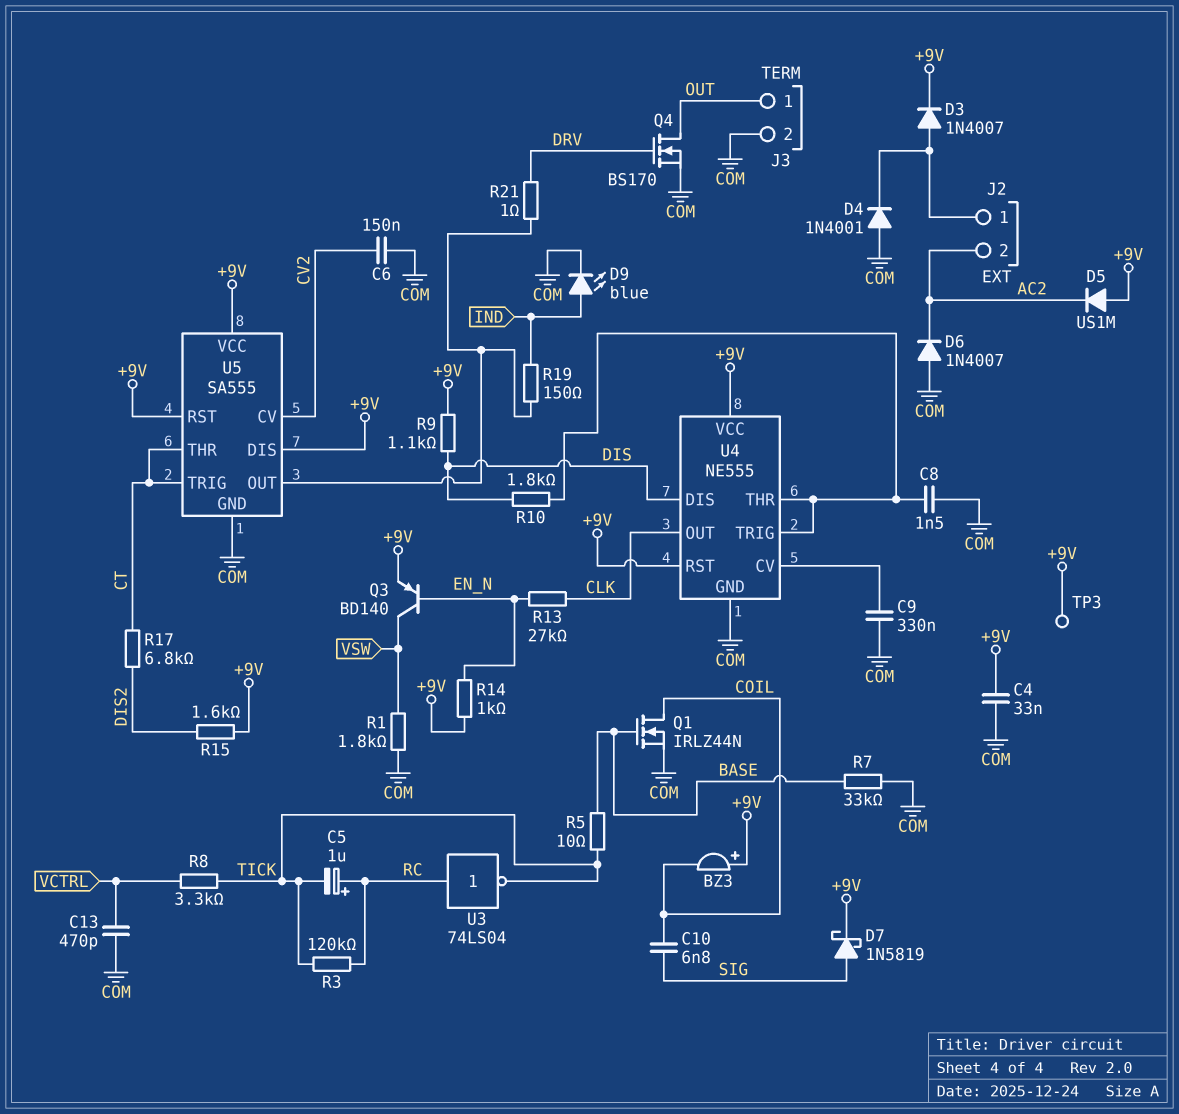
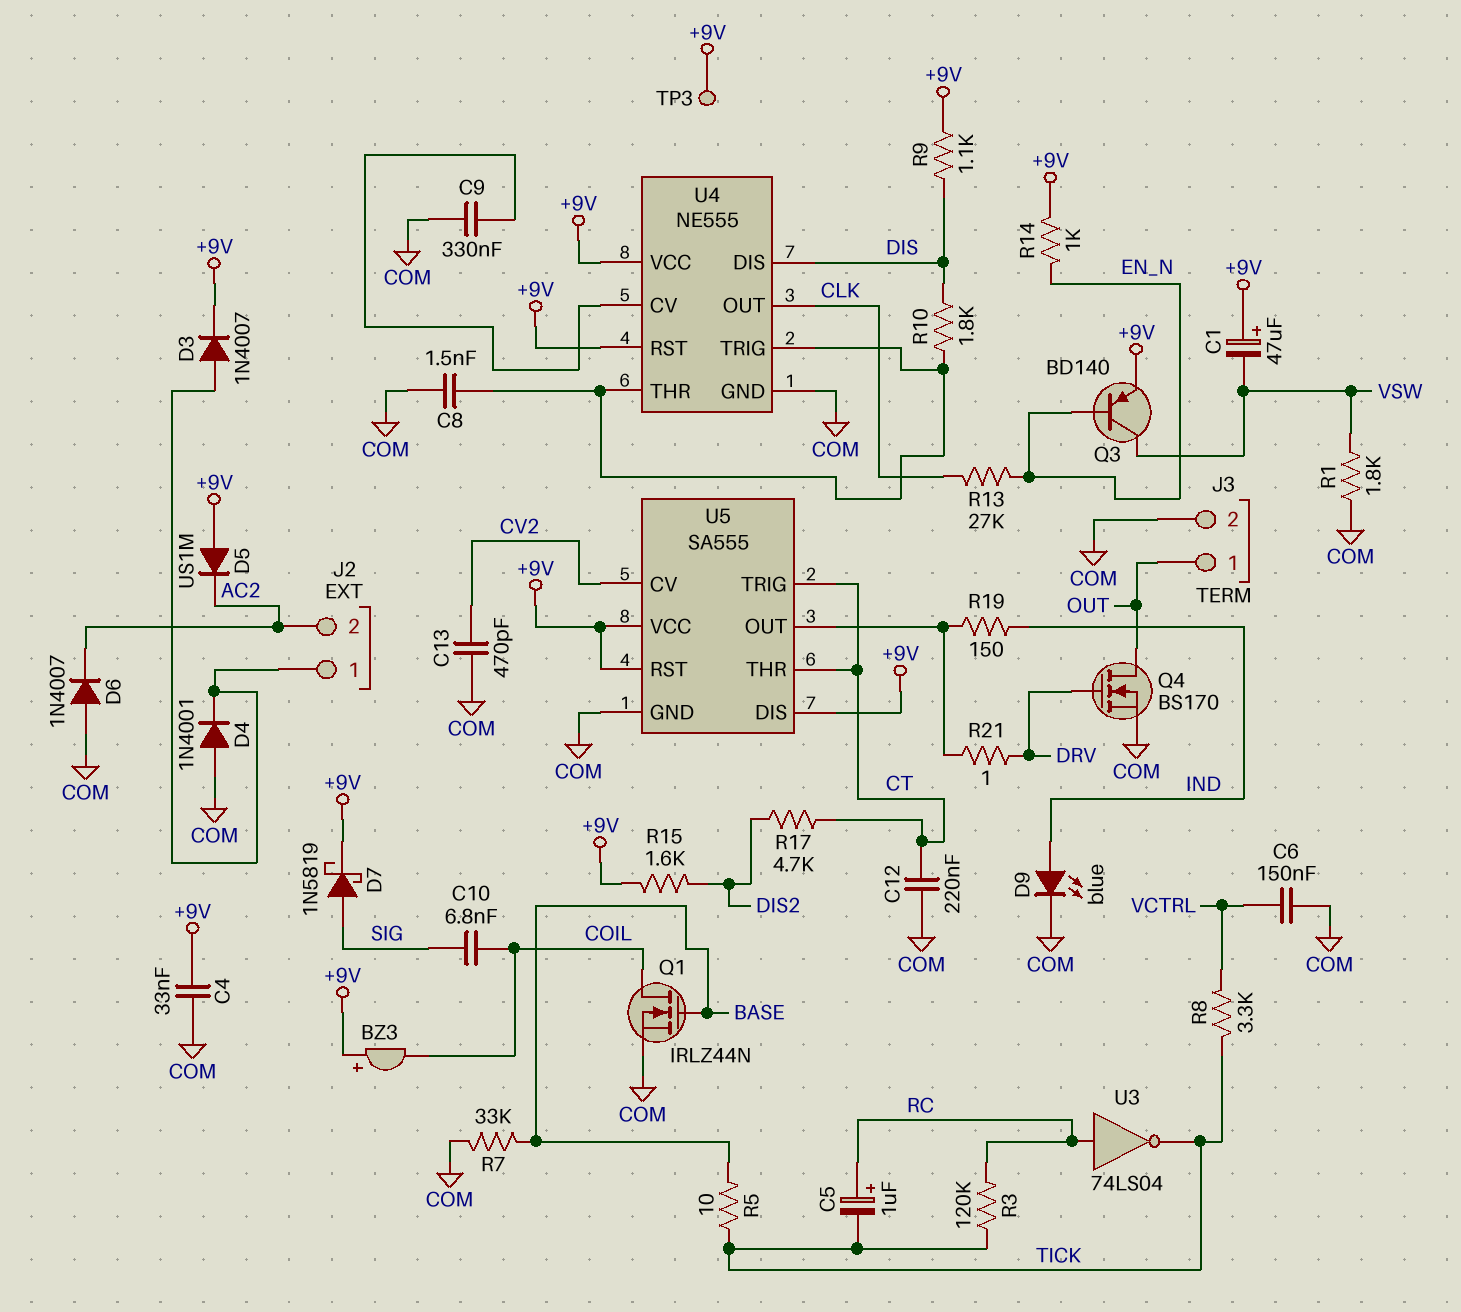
C1: none -> 47uF (plus +9V, minus VSW)
C6: 150nF (COM, CV2) -> 150nF (COM, VCTRL)
C12: none -> 220nF (COM, CT)
C13: 470pF (COM, VCTRL) -> 470pF (COM, CV2)
R17: 6.8k (CT, DIS2) -> 4.7k (CT, DIS2)

